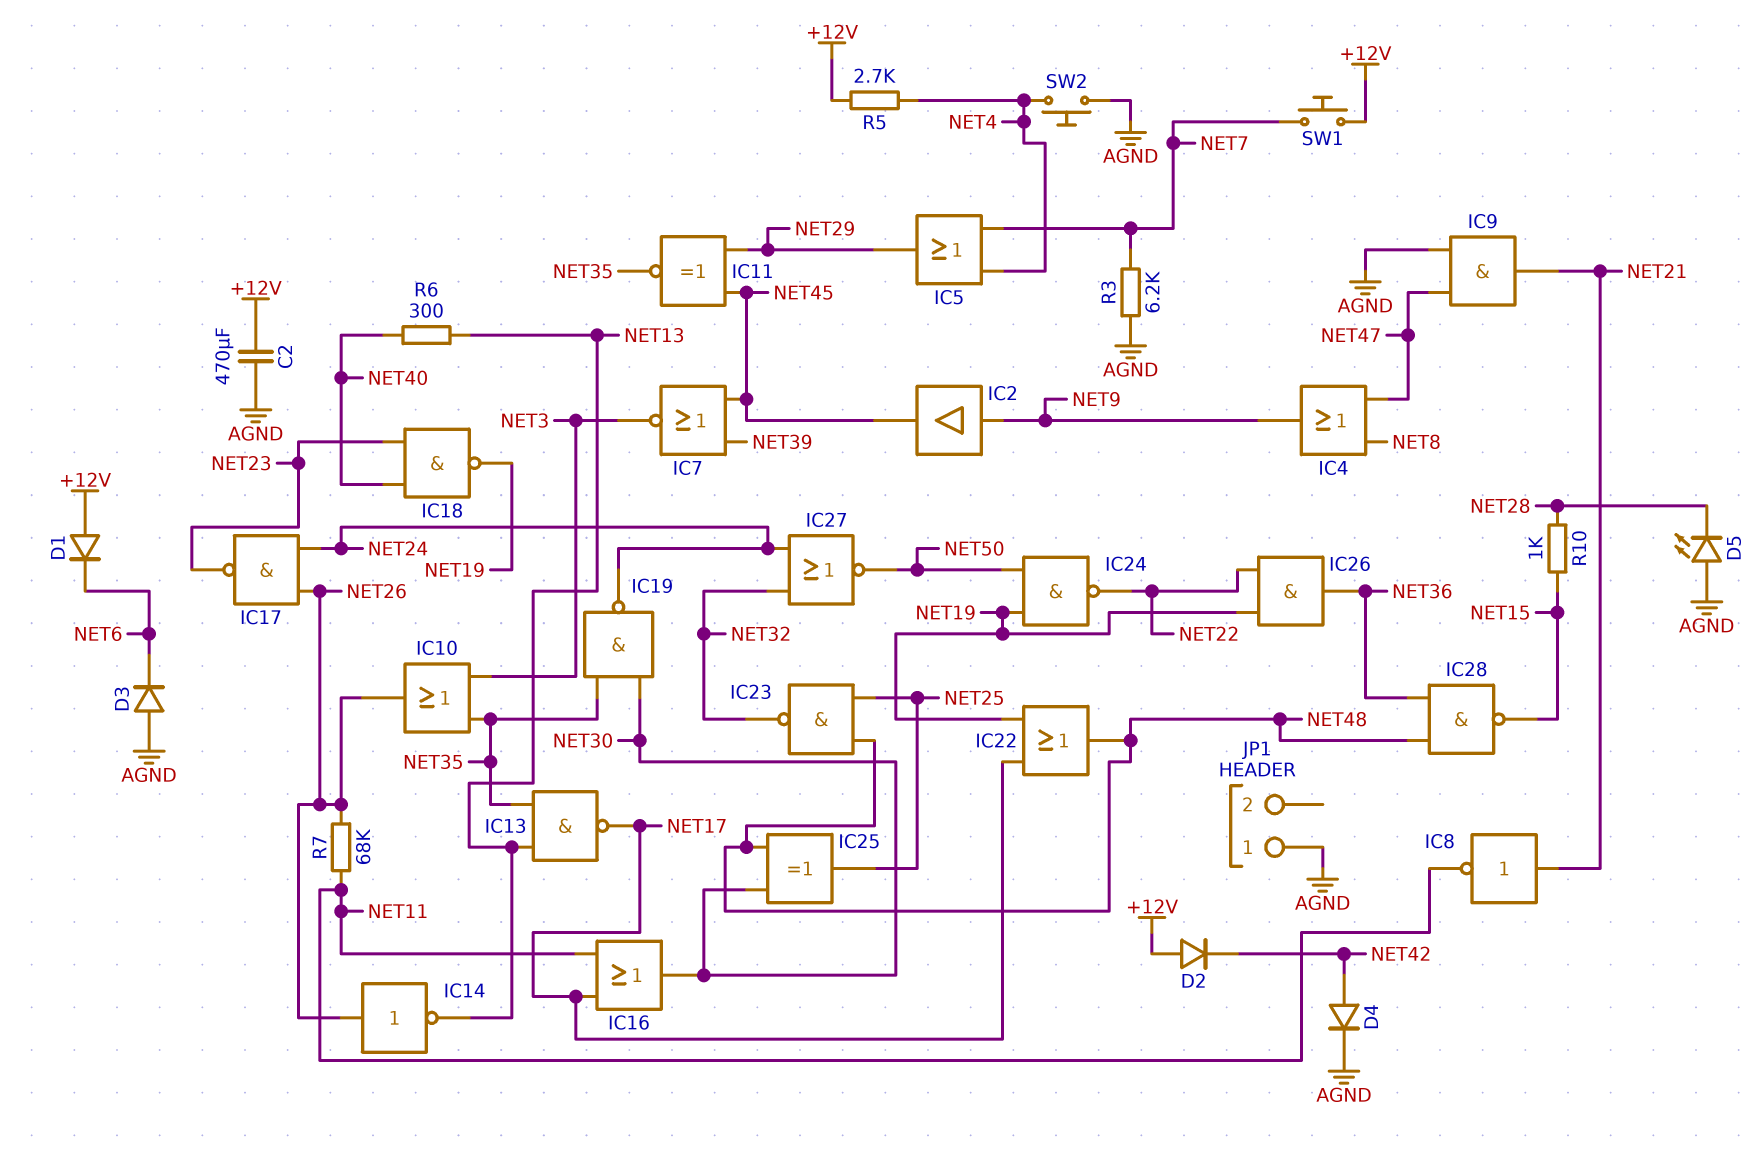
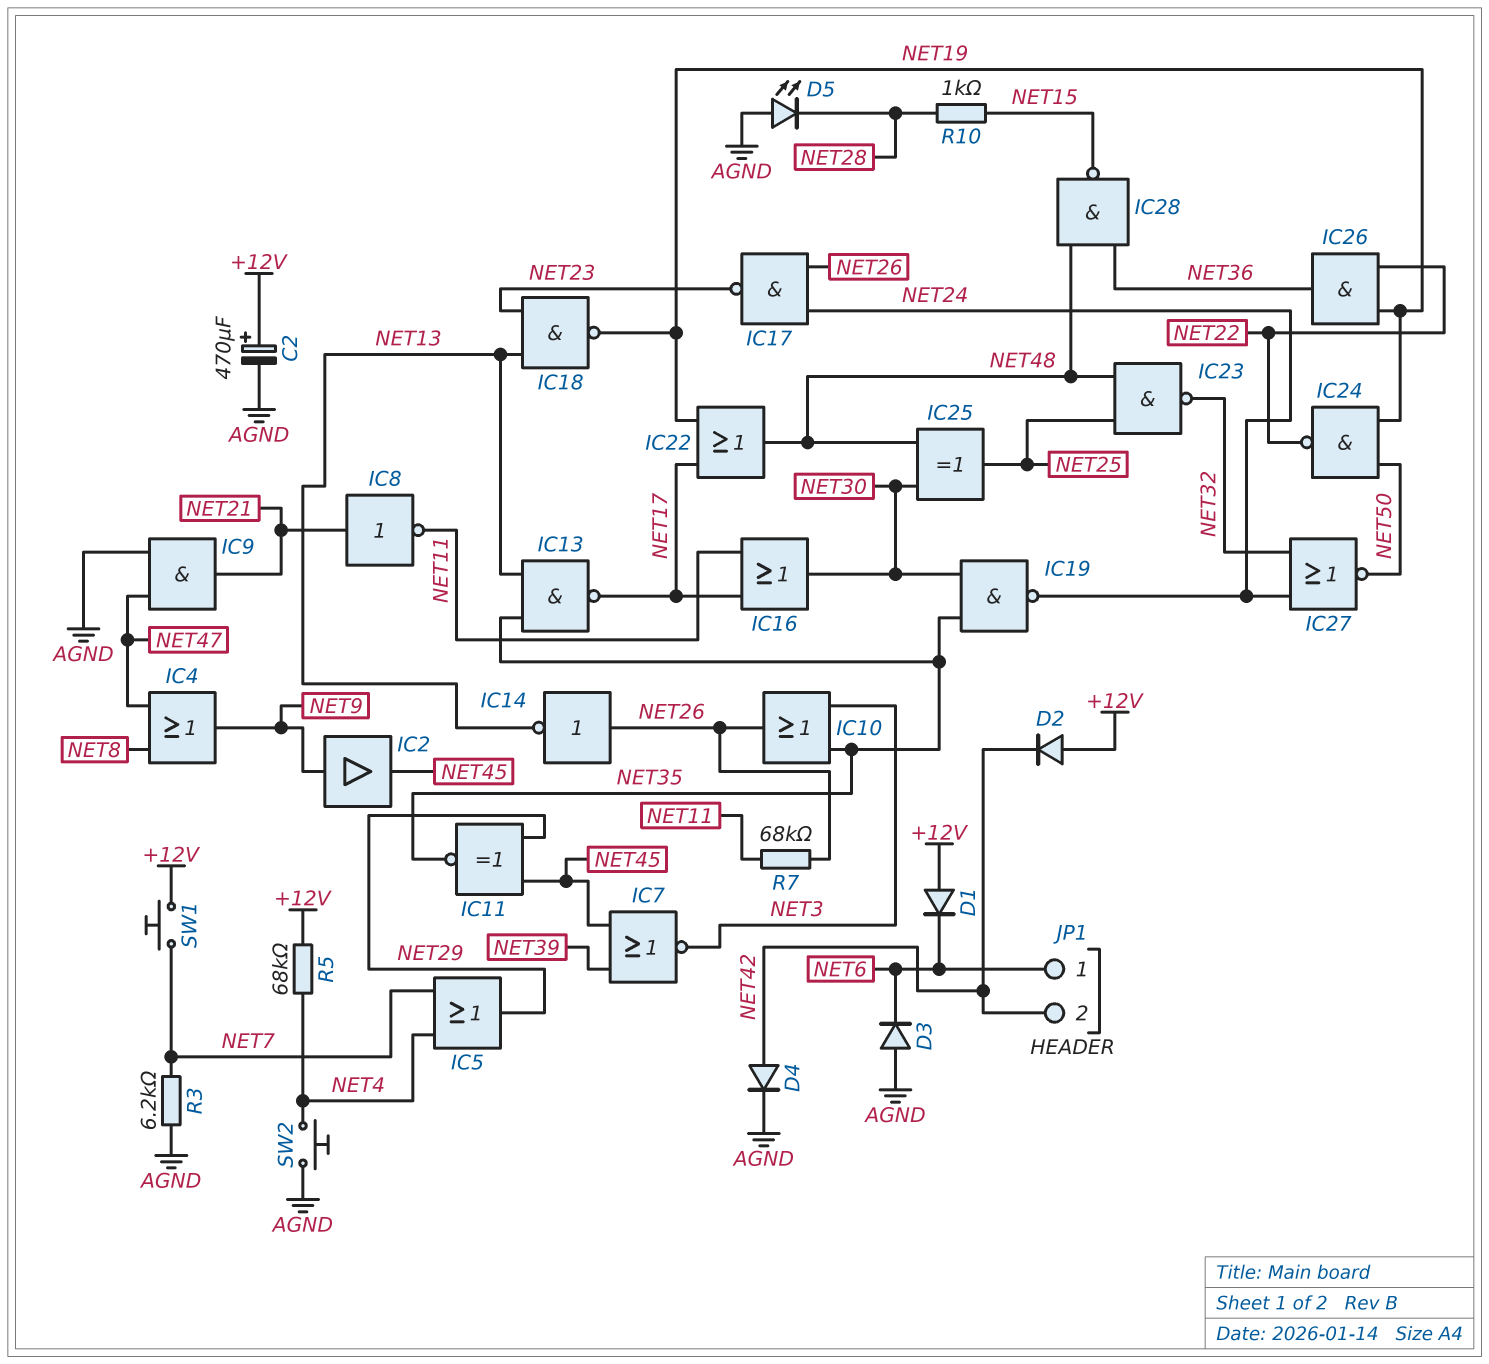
C2: 470uF (+12V, AGND) -> 470uF (plus +12V, minus AGND)
IC18: NAND (in NET23, in NET40, out NET19) -> NAND (in NET13, in NET23, out NET19)
JP1 pin 1: AGND -> NET6
JP1 pin 2: none -> NET42
R5: 2.7k (+12V, NET4) -> 68k (+12V, NET4)
R6: 300 (NET13, NET40) -> none

